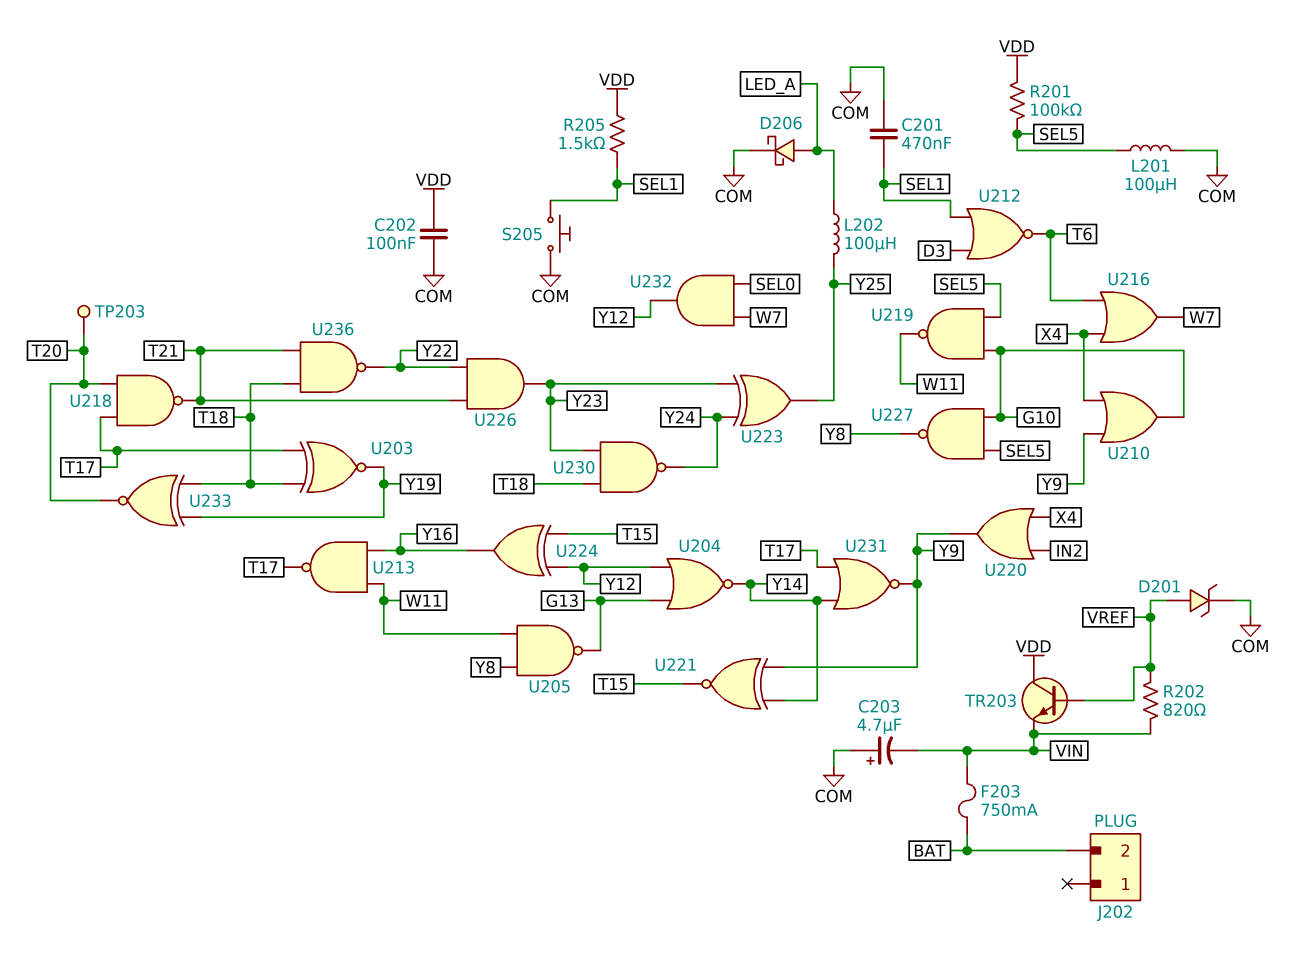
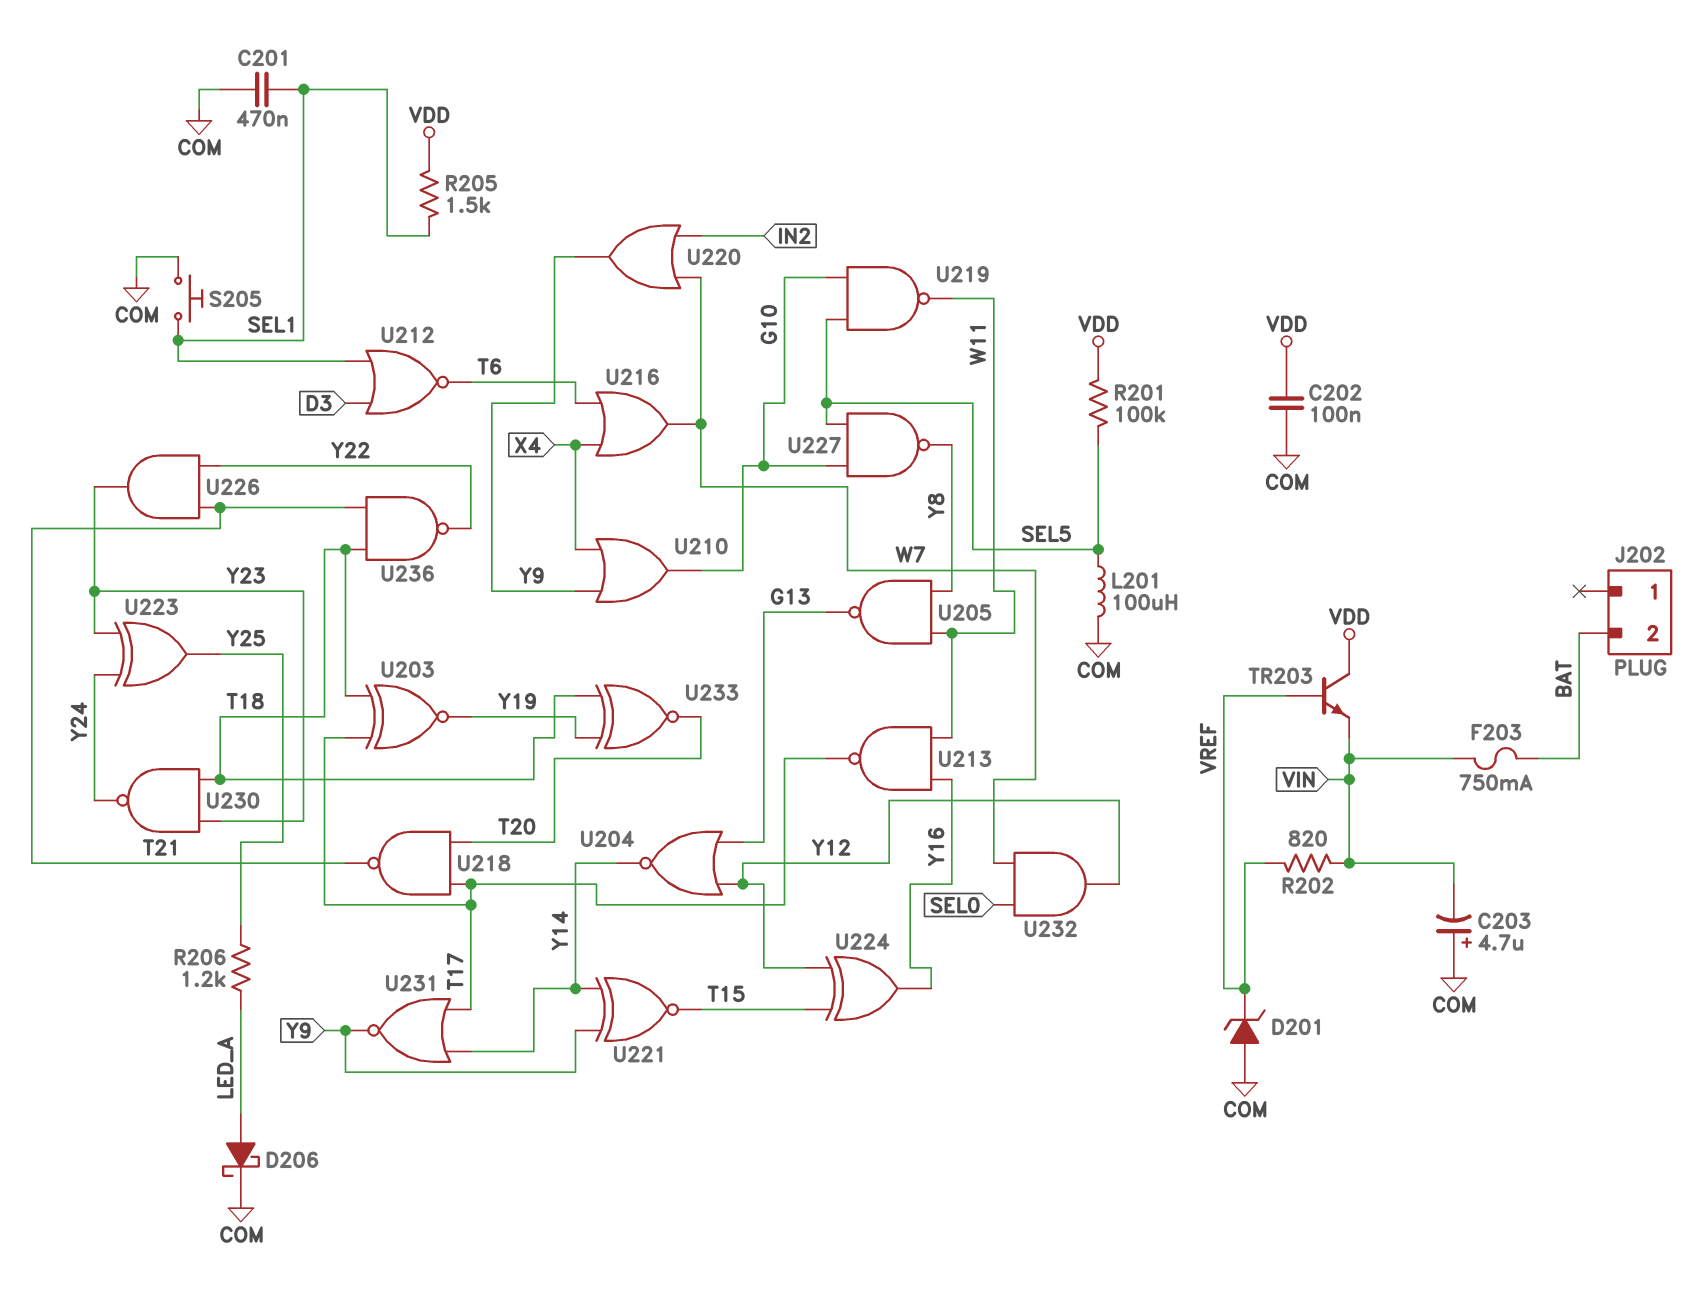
D201: zener (A VREF, K COM) -> zener (A COM, K VREF)
L202: 100uH (LED_A, Y25) -> none
R206: none -> 1.2k (LED_A, Y25)
TP203: test point (T20) -> none
U220: OR (in IN2, in X4, out Y9) -> OR (in IN2, in W7, out Y9)

